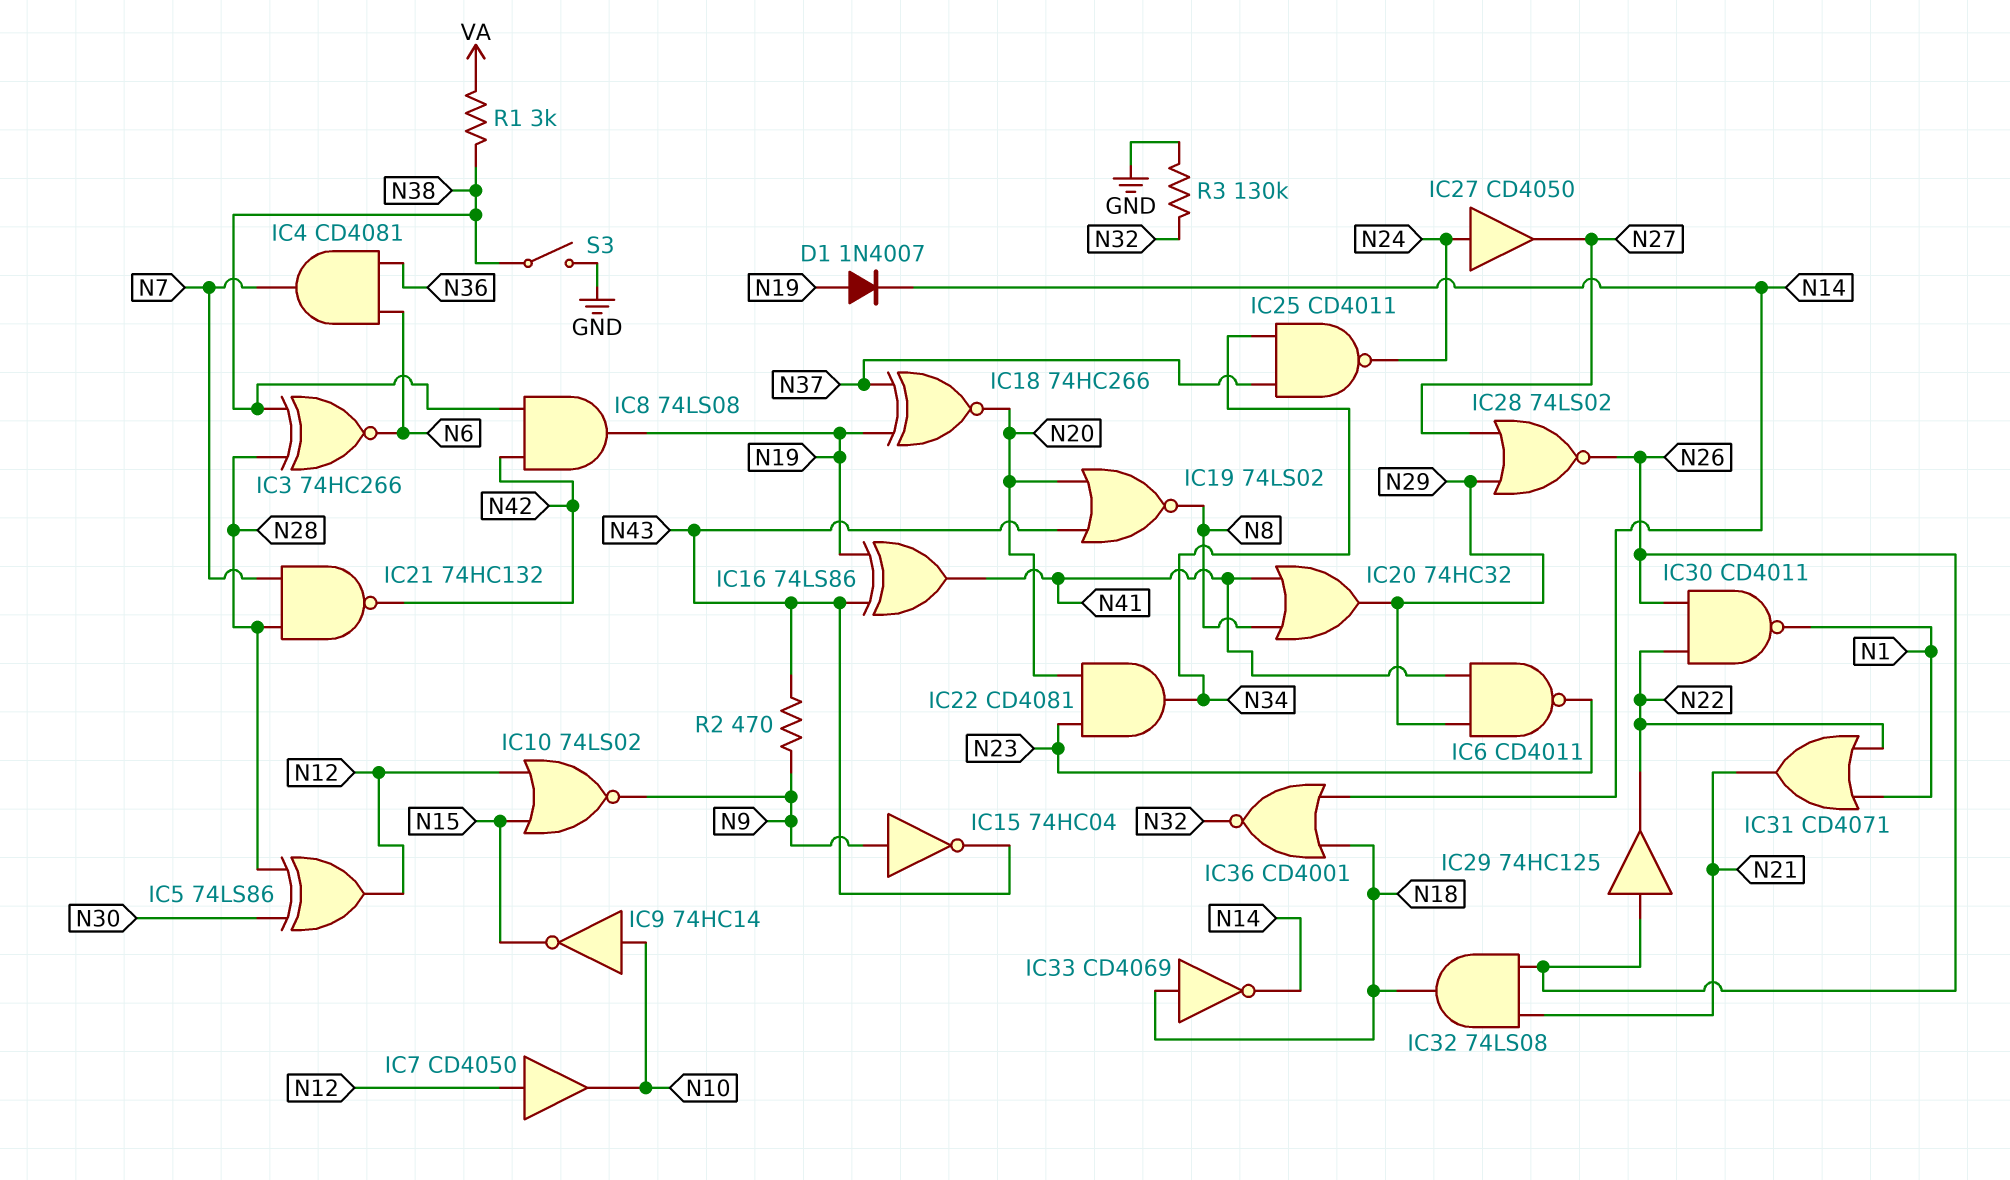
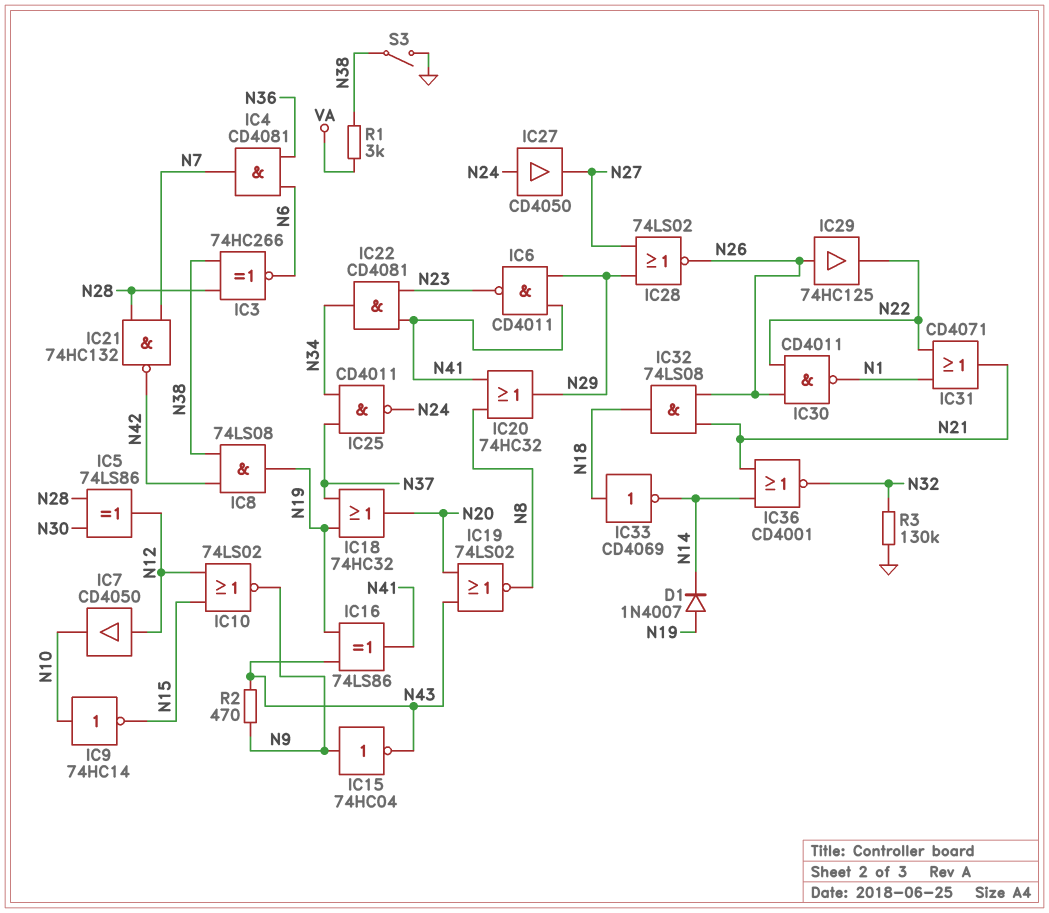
IC18: XNOR 74HC266 (in N19, in N37, out N20) -> OR 74HC32 (in N19, in N37, out N20)
IC22: AND CD4081 (in N20, in N23, out N34) -> AND CD4081 (in N23, in N41, out N34)
IC36: NOR CD4001 (in N14, in N18, out N32) -> NOR CD4001 (in N14, in N21, out N32)

